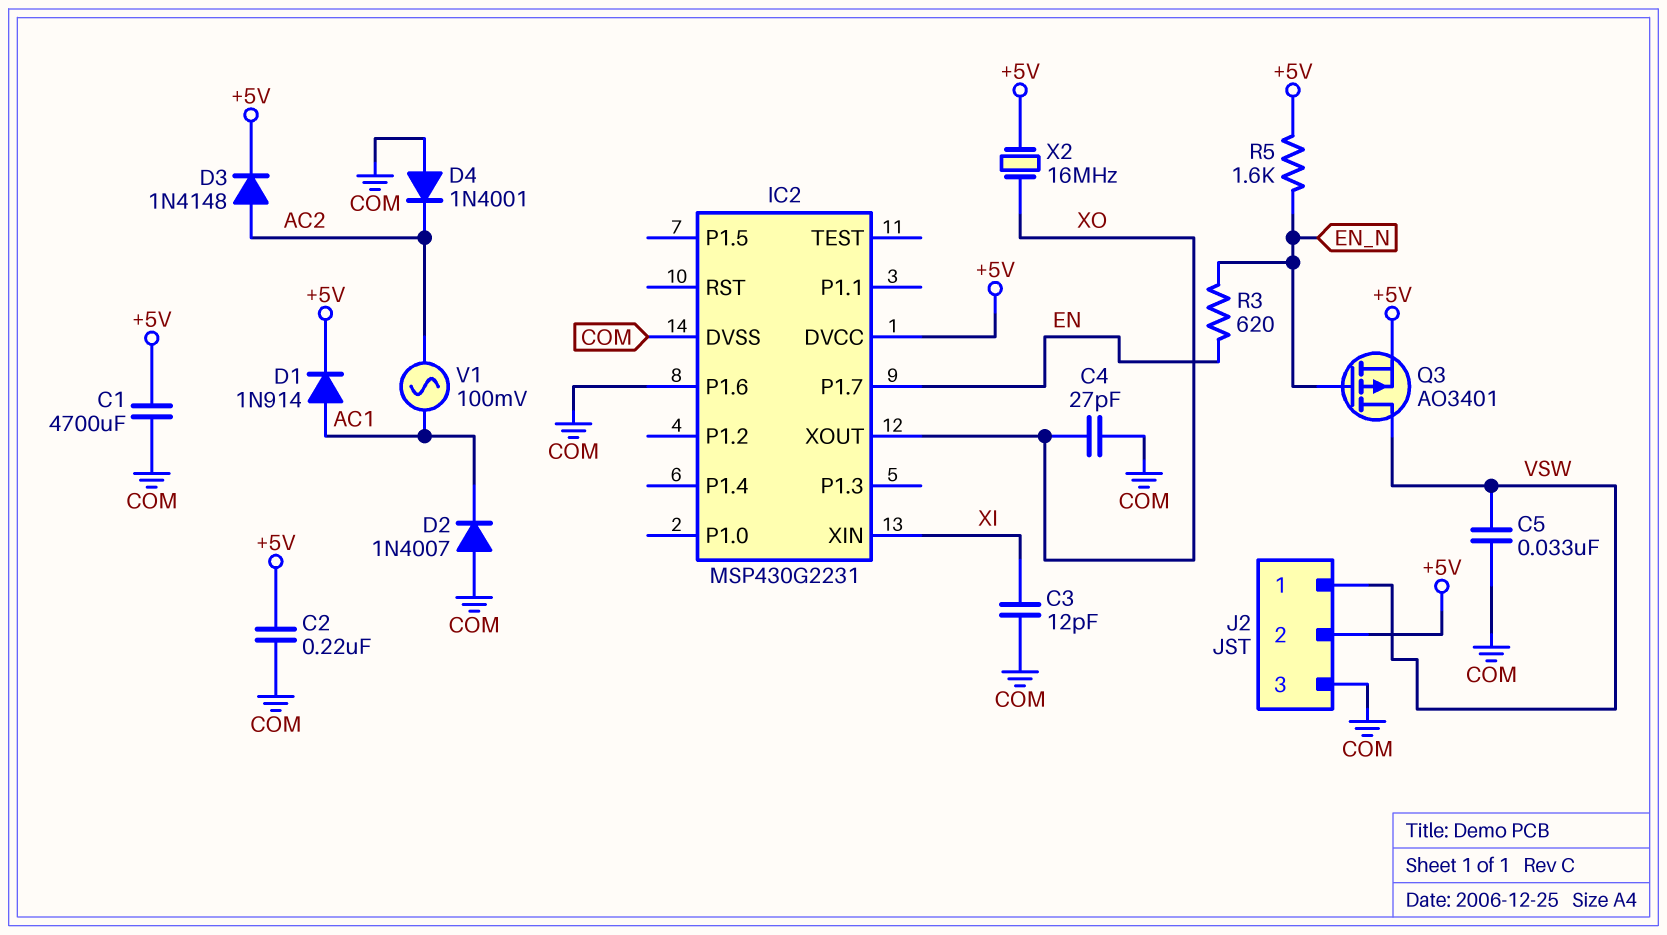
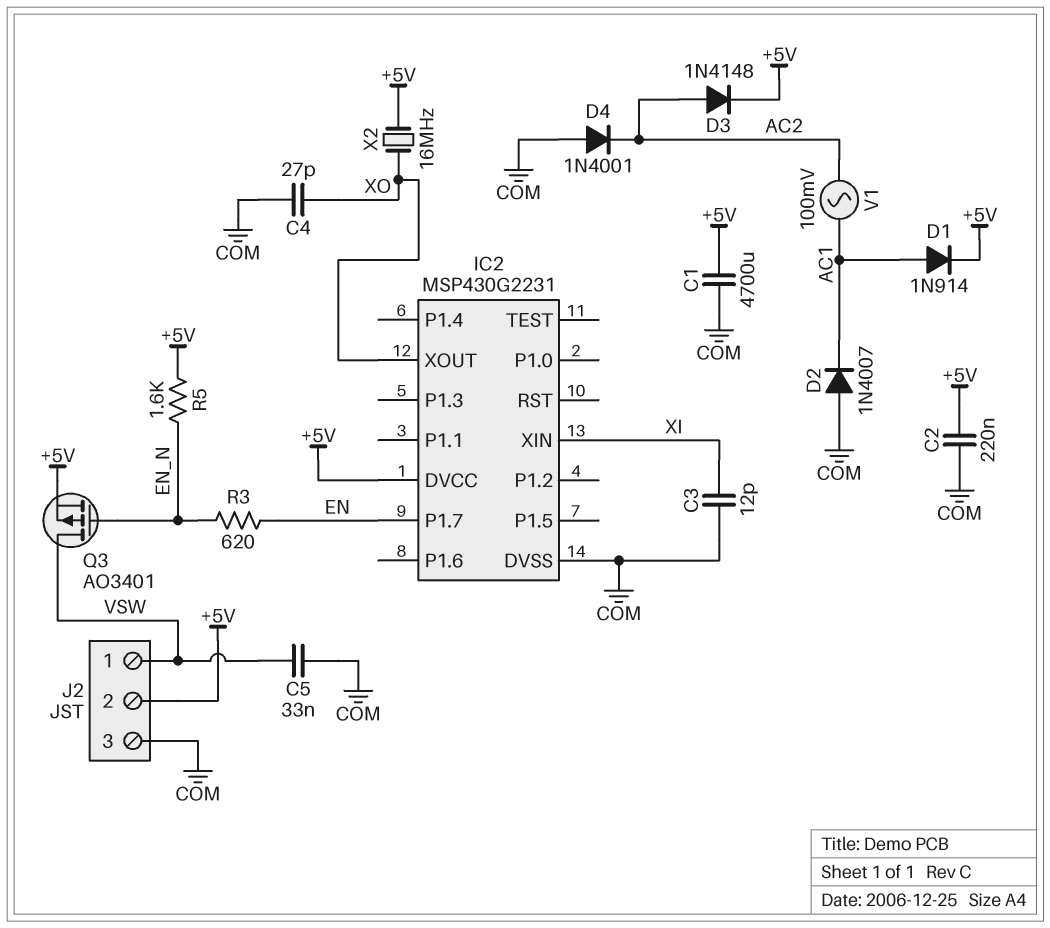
IC2 pin P1.6: COM -> none

